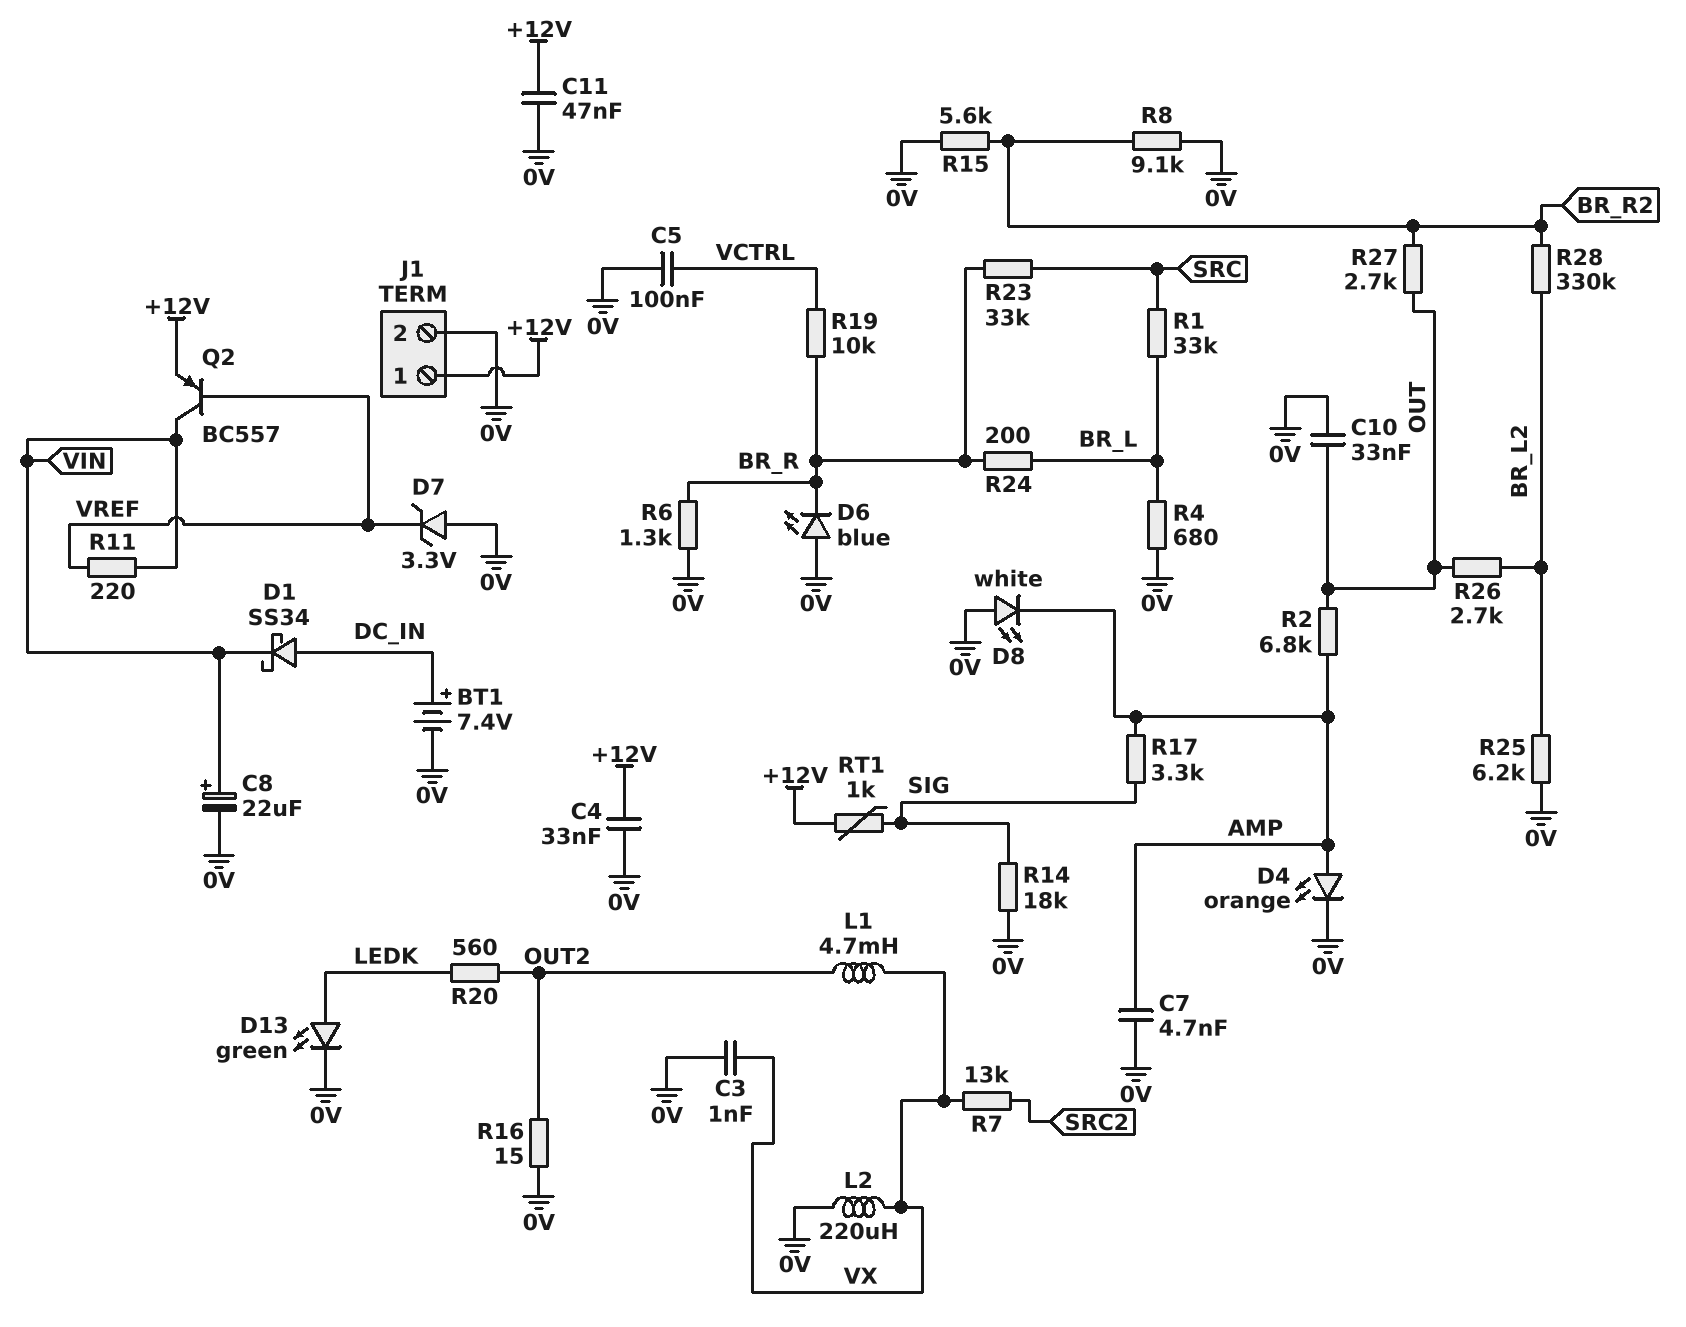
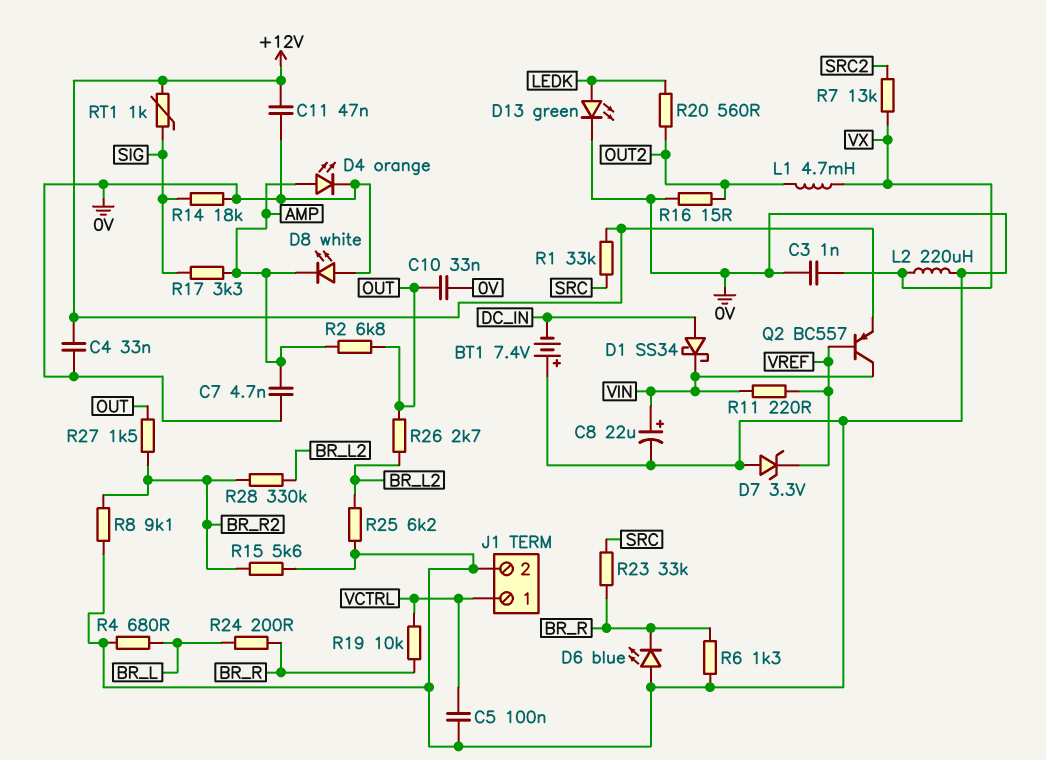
BT1: 7.4V (plus DC_IN, minus 0V) -> 7.4V (plus 0V, minus DC_IN)
J1 pin 1: +12V -> VCTRL
R1: 33k (BR_L, SRC) -> 33k (+12V, SRC)
R27: 2.7k (BR_R2, OUT) -> 1.5k (BR_R2, OUT)

